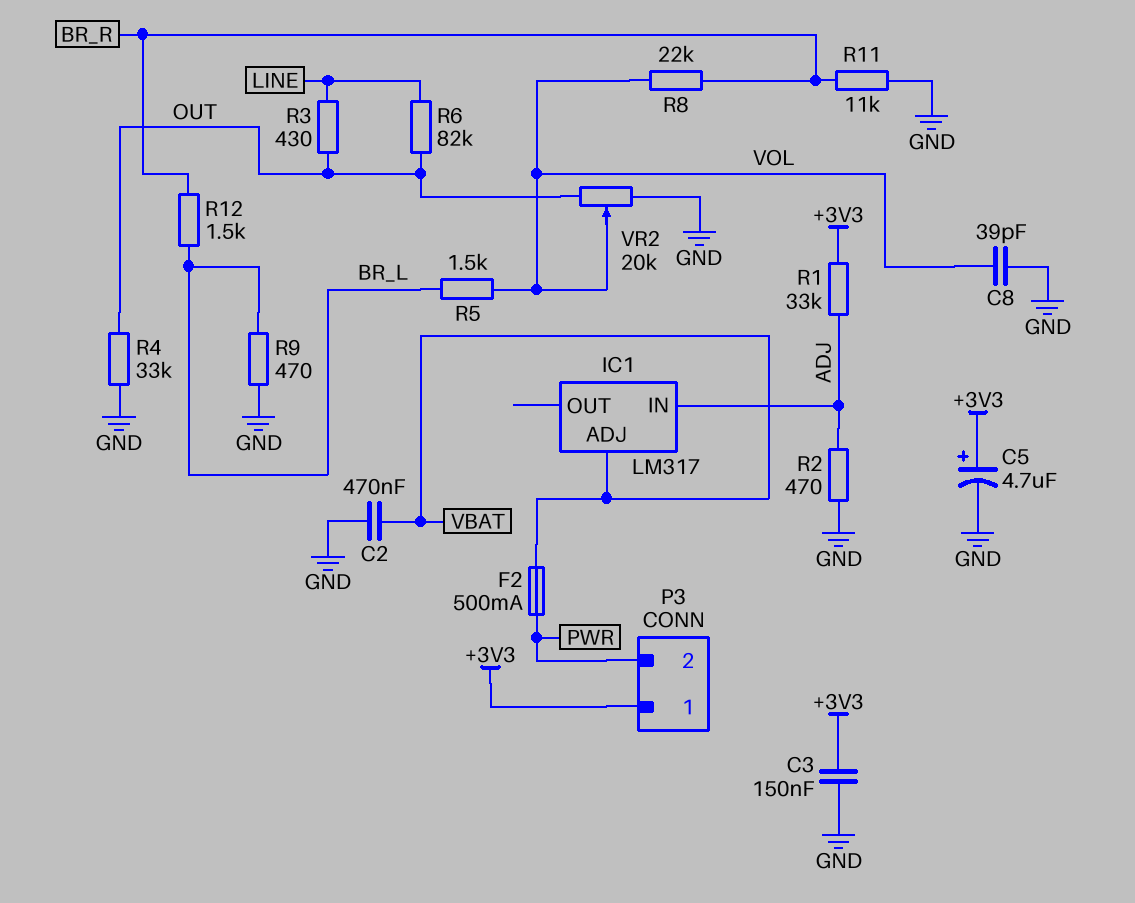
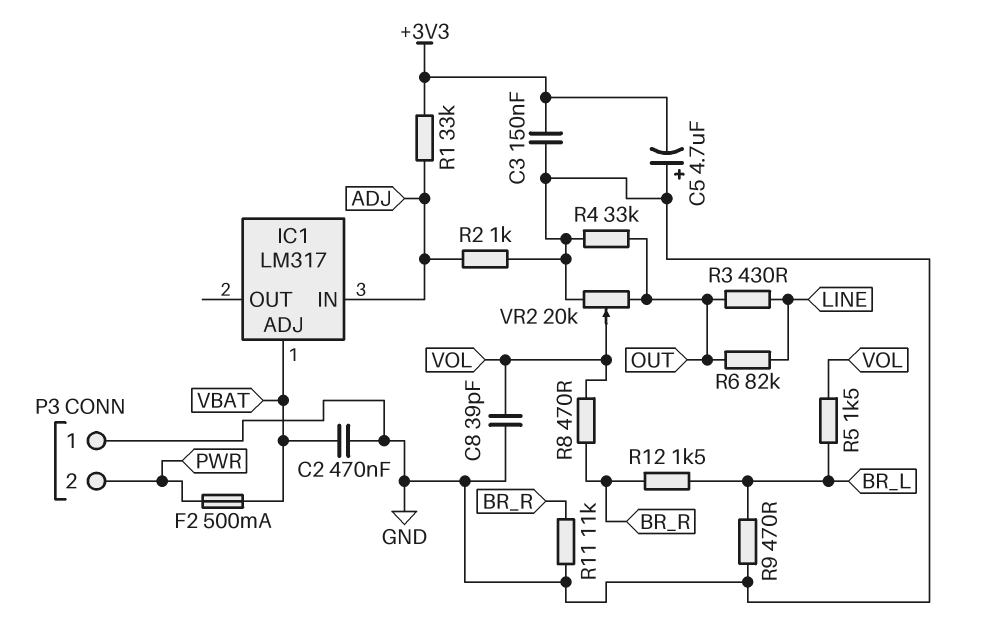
C5: 4.7uF (plus +3V3, minus GND) -> 4.7uF (plus GND, minus +3V3)
P3 pin 1: +3V3 -> GND
R2: 470 (ADJ, GND) -> 1k (ADJ, GND)
R8: 22k (BR_R, VOL) -> 470 (BR_R, VOL)

